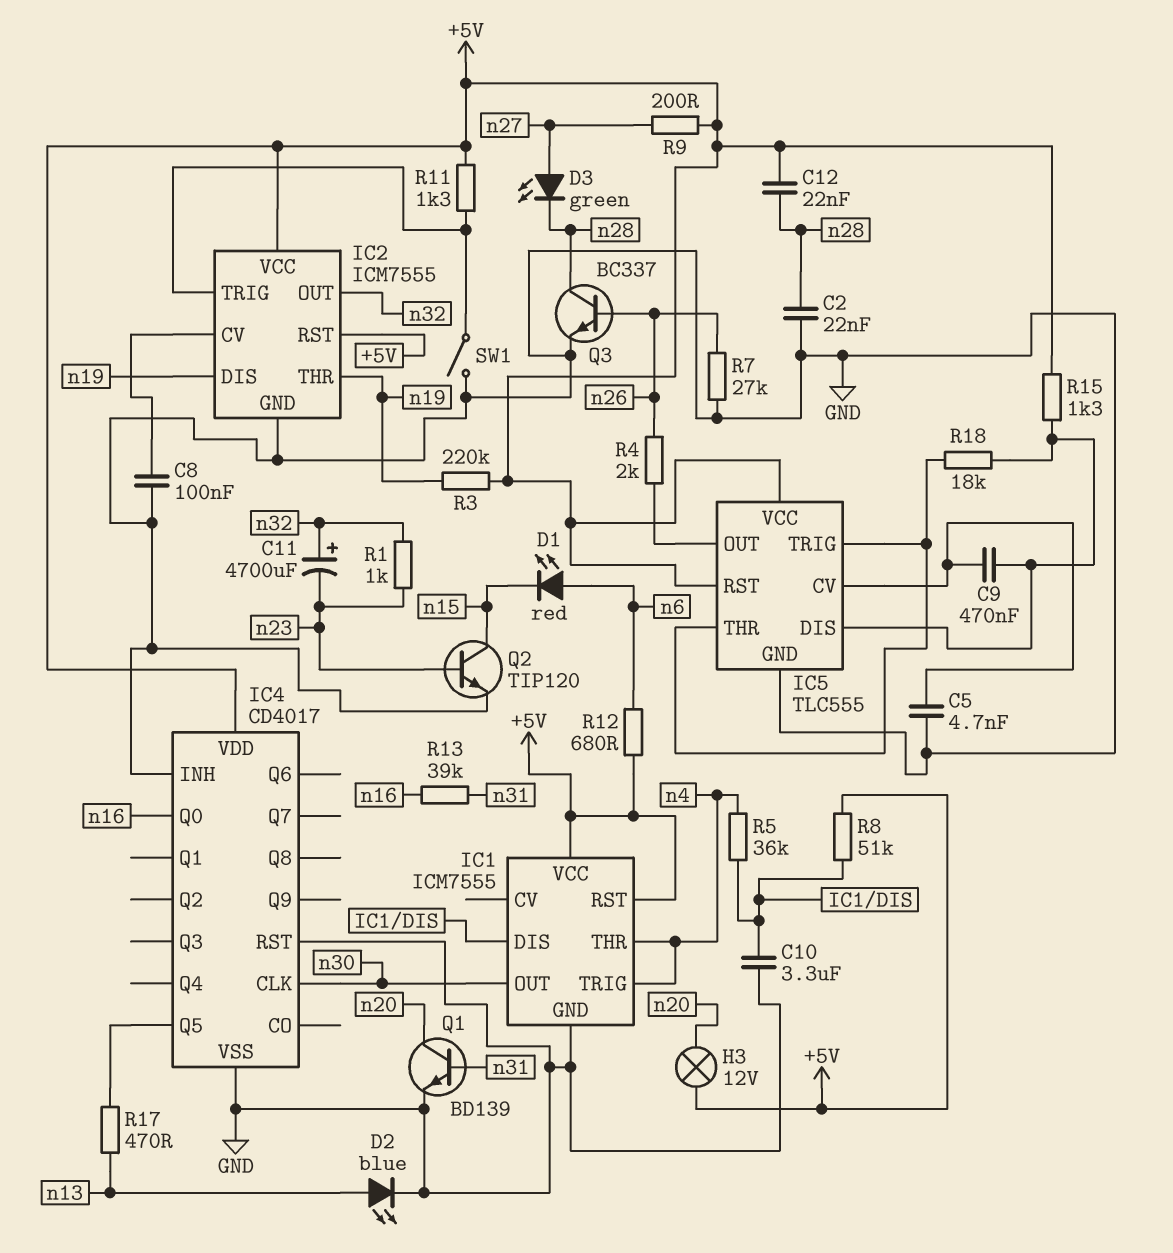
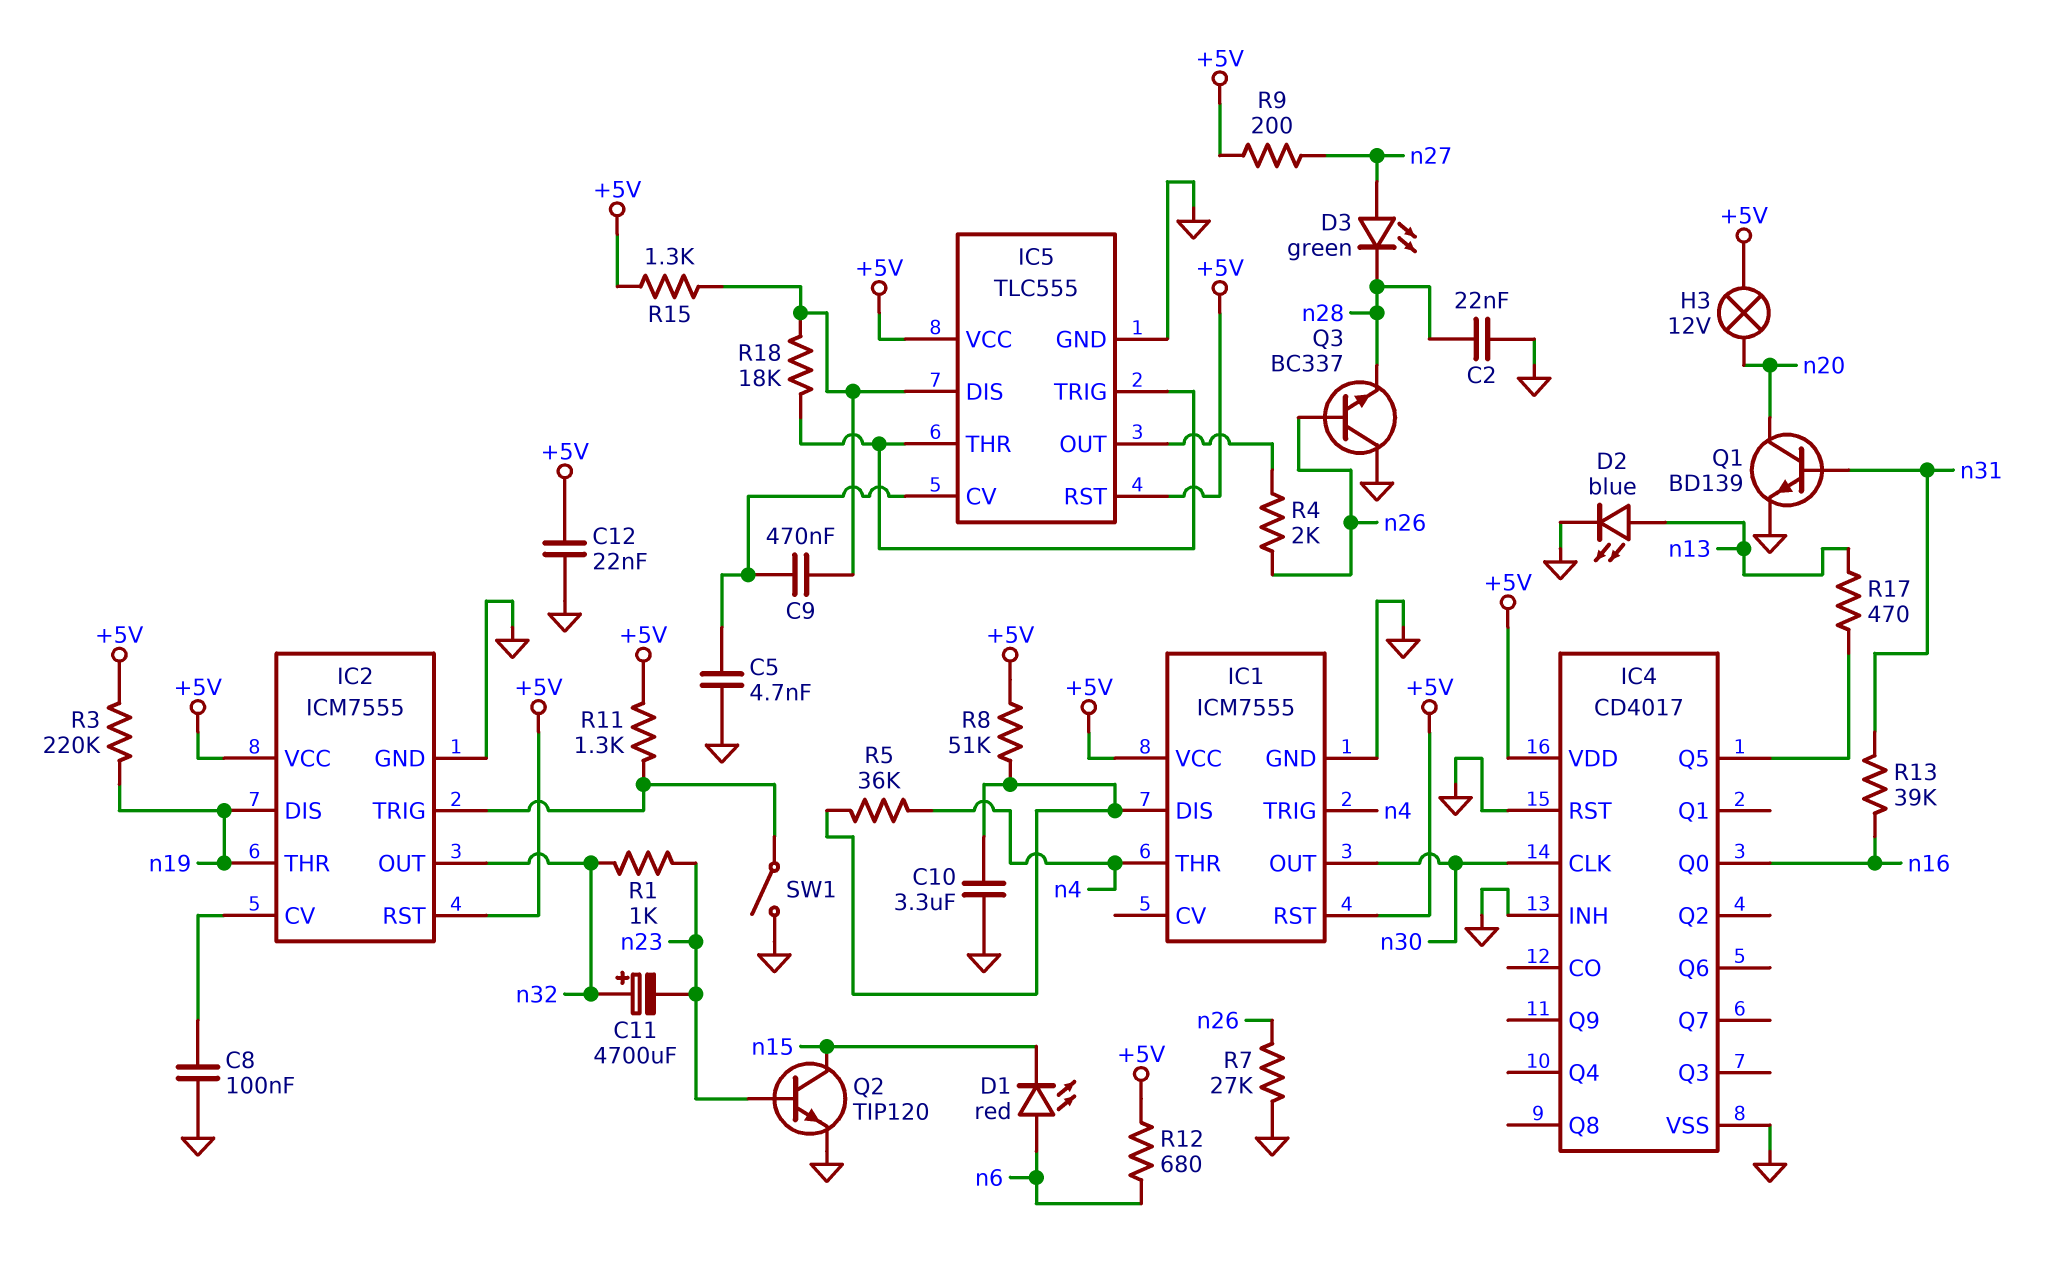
C12: 22nF (+5V, n28) -> 22nF (+5V, GND)
Q3: NPN BC337 (B n26, C n28, E GND) -> NPN BC337 (B n26, C GND, E n28)

